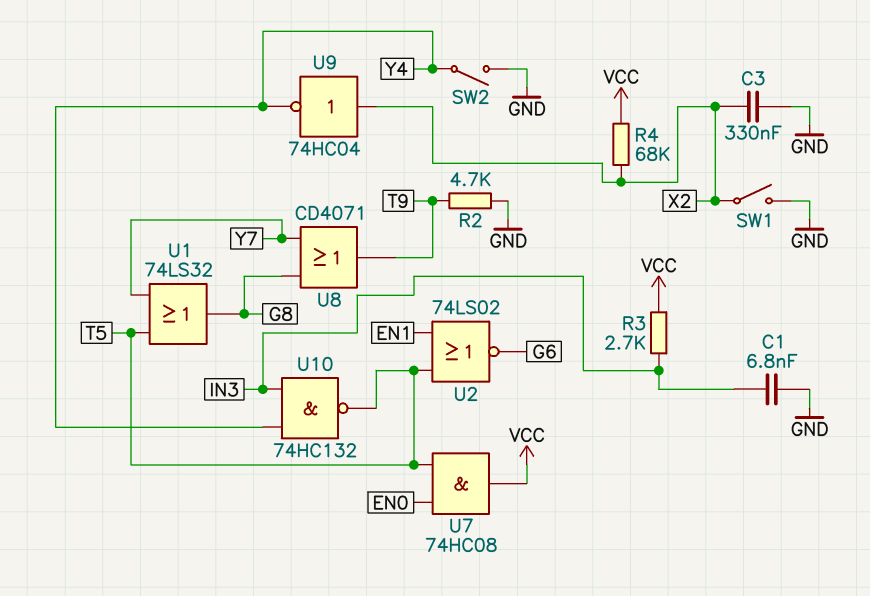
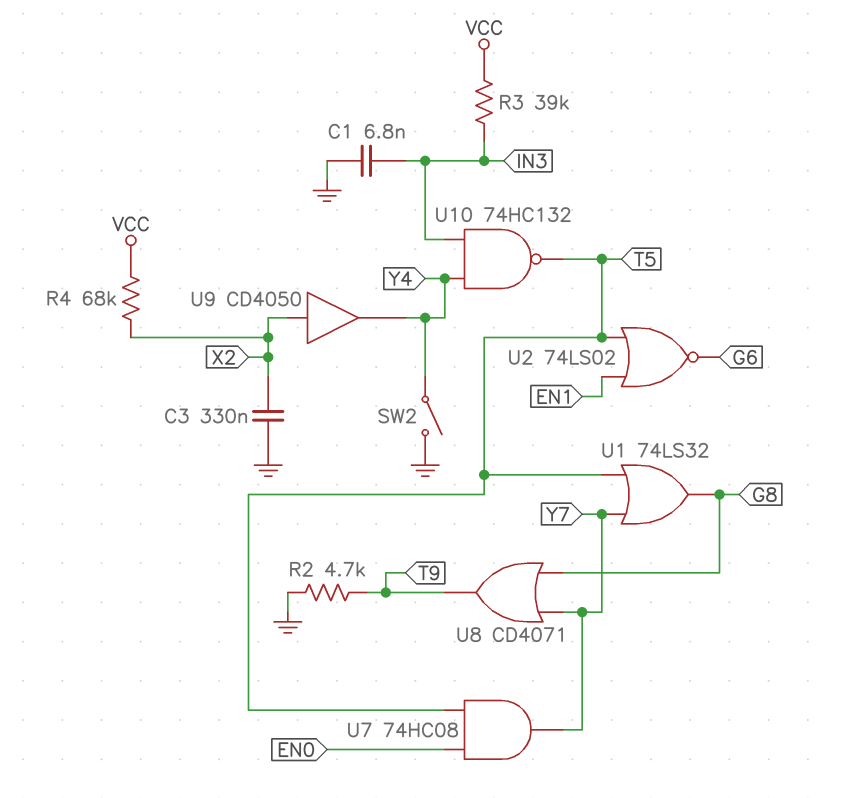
R3: 2.7k (IN3, VCC) -> 39k (IN3, VCC)
SW1: switch (GND, X2) -> none
U7: AND 74HC08 (in EN0, in T5, out VCC) -> AND 74HC08 (in EN0, in T5, out Y7)
U9: NOT 74HC04 (in X2, out Y4) -> buffer CD4050 (in X2, out Y4)

